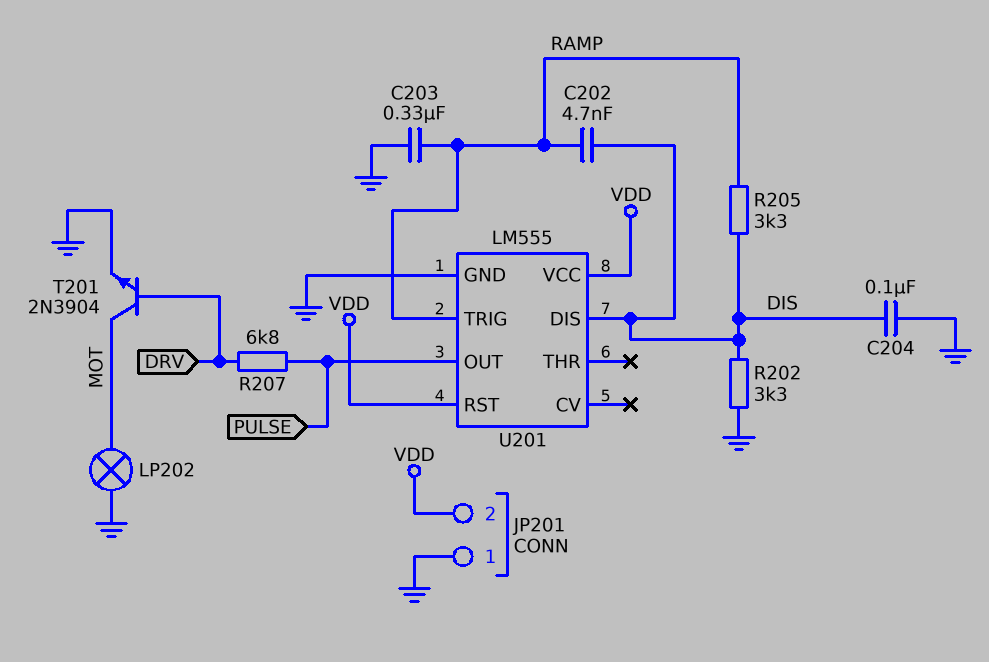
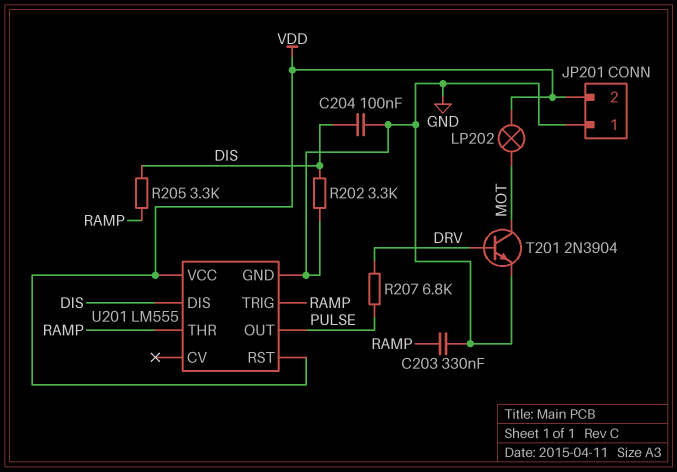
C202: 4.7nF (DIS, RAMP) -> none
LP202: lamp (GND, MOT) -> lamp (MOT, VDD)
U201 pin THR: none -> RAMP

